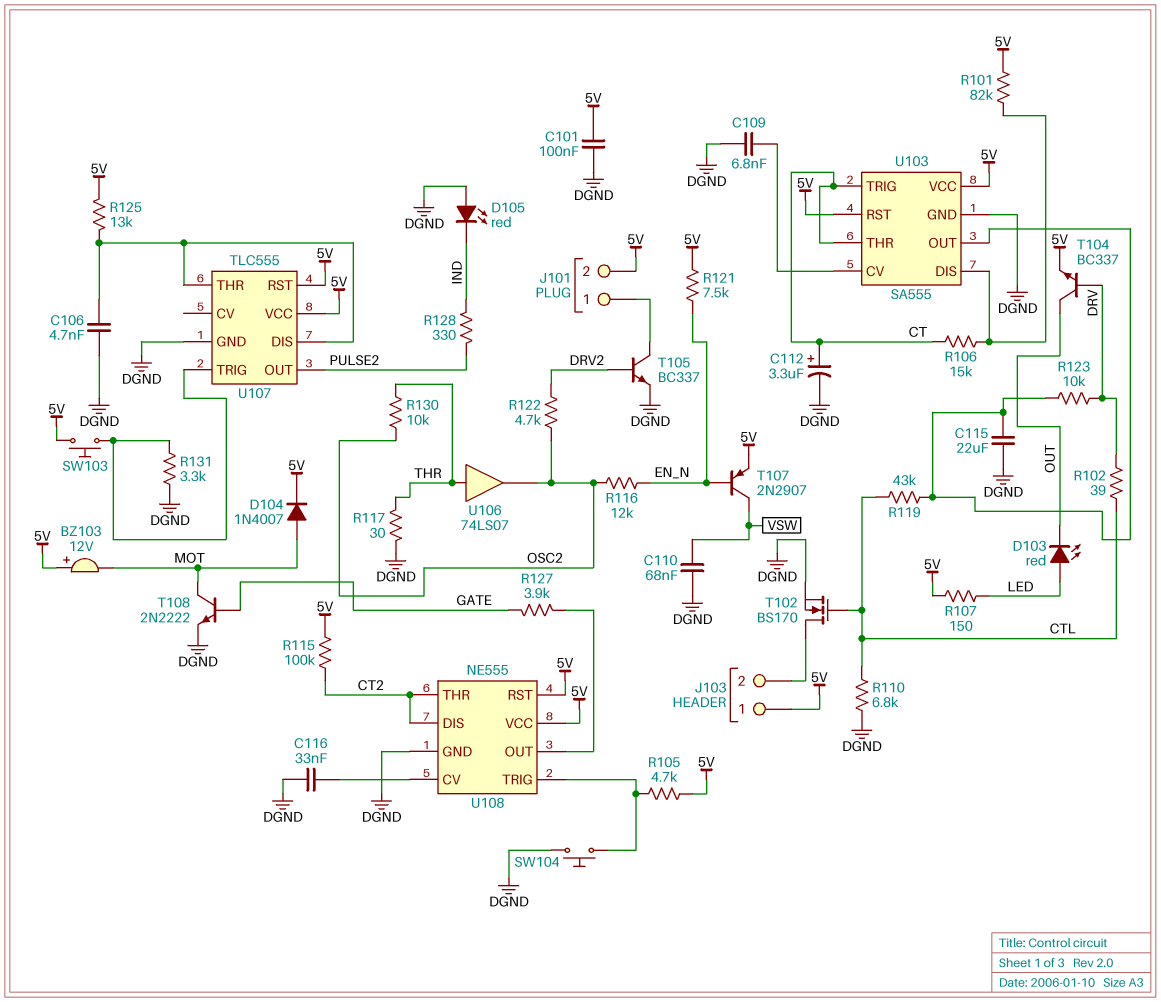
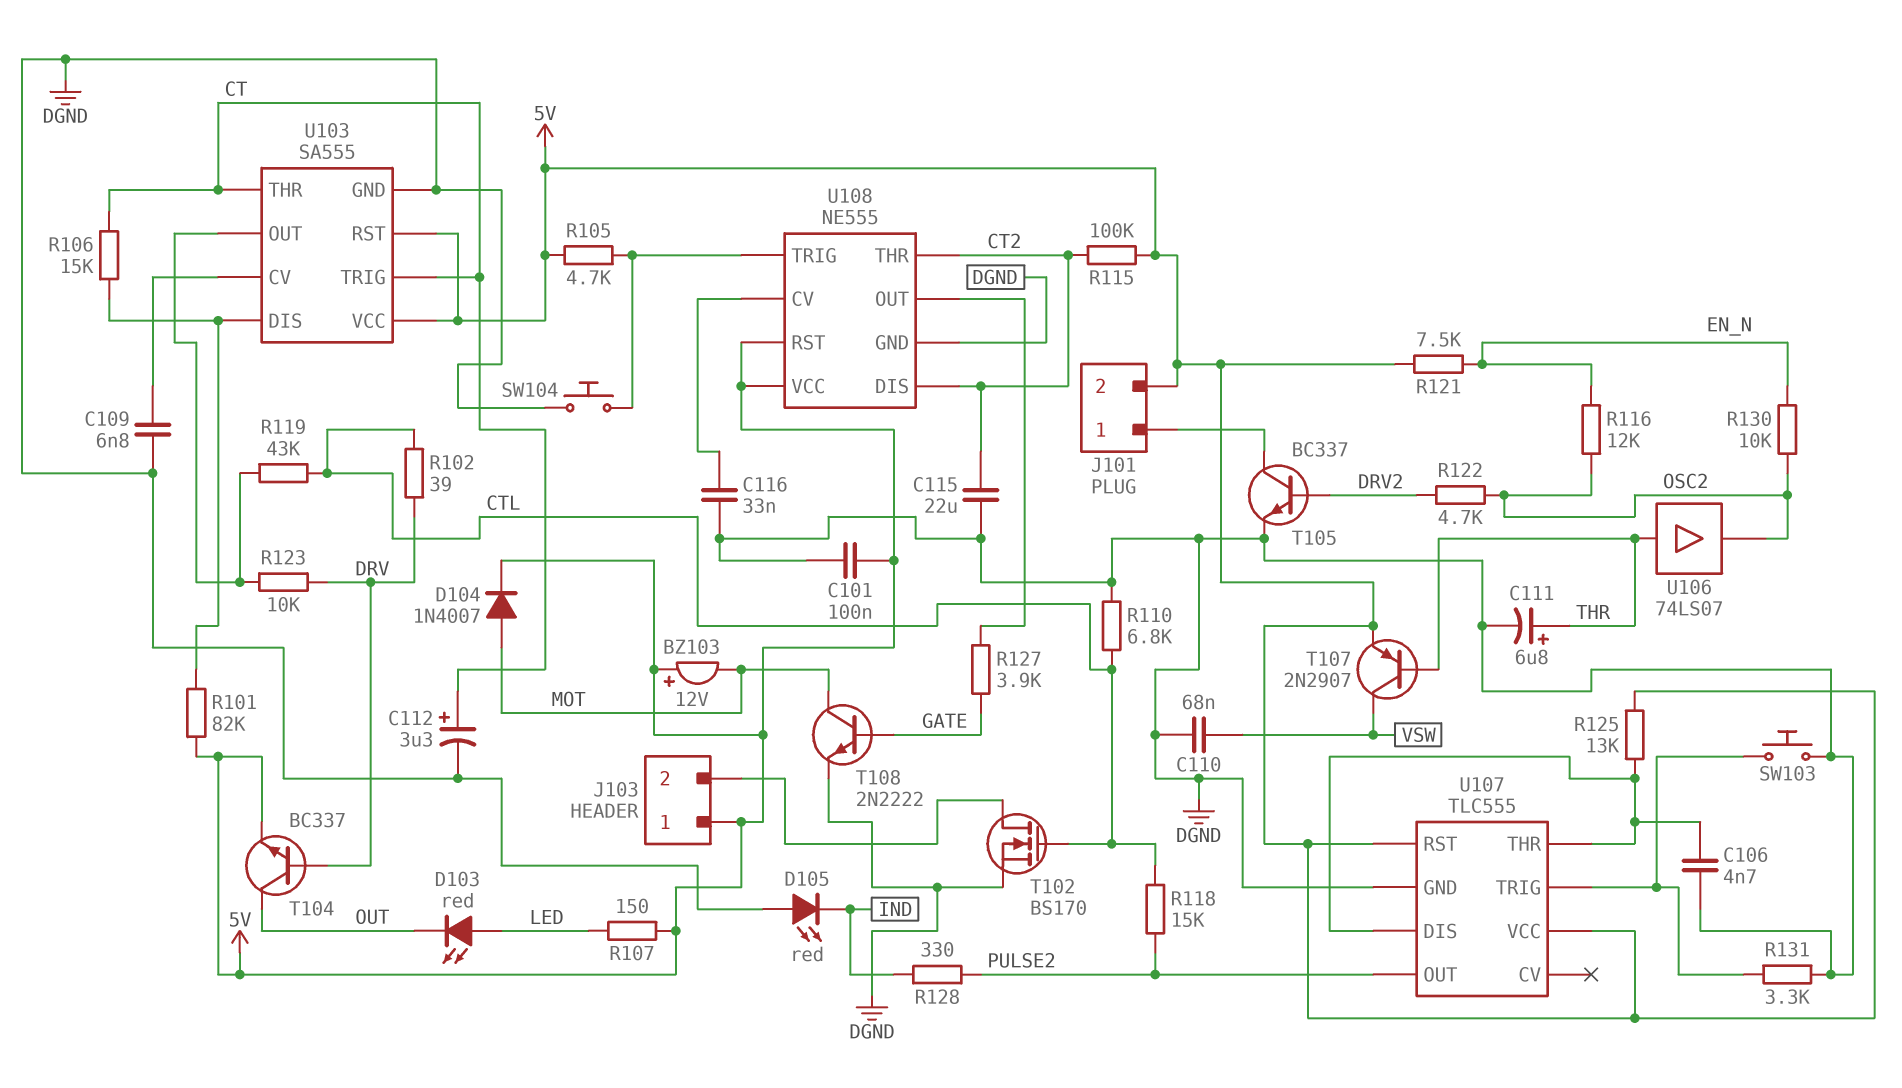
C111: none -> 6.8uF (plus THR, minus DGND)
C115: 22uF (DGND, U103/OUT) -> 22uF (CT2, DGND)
R117: 30 (DGND, THR) -> none
R118: none -> 15k (CTL, PULSE2)
R130: 10k (OSC2, THR) -> 10k (EN_N, OSC2)
SW103: button (5V, U107/TRIG) -> button (DGND, U107/TRIG)
T107: PNP 2N2907 (B EN_N, C VSW, E 5V) -> PNP 2N2907 (B THR, C VSW, E 5V)

